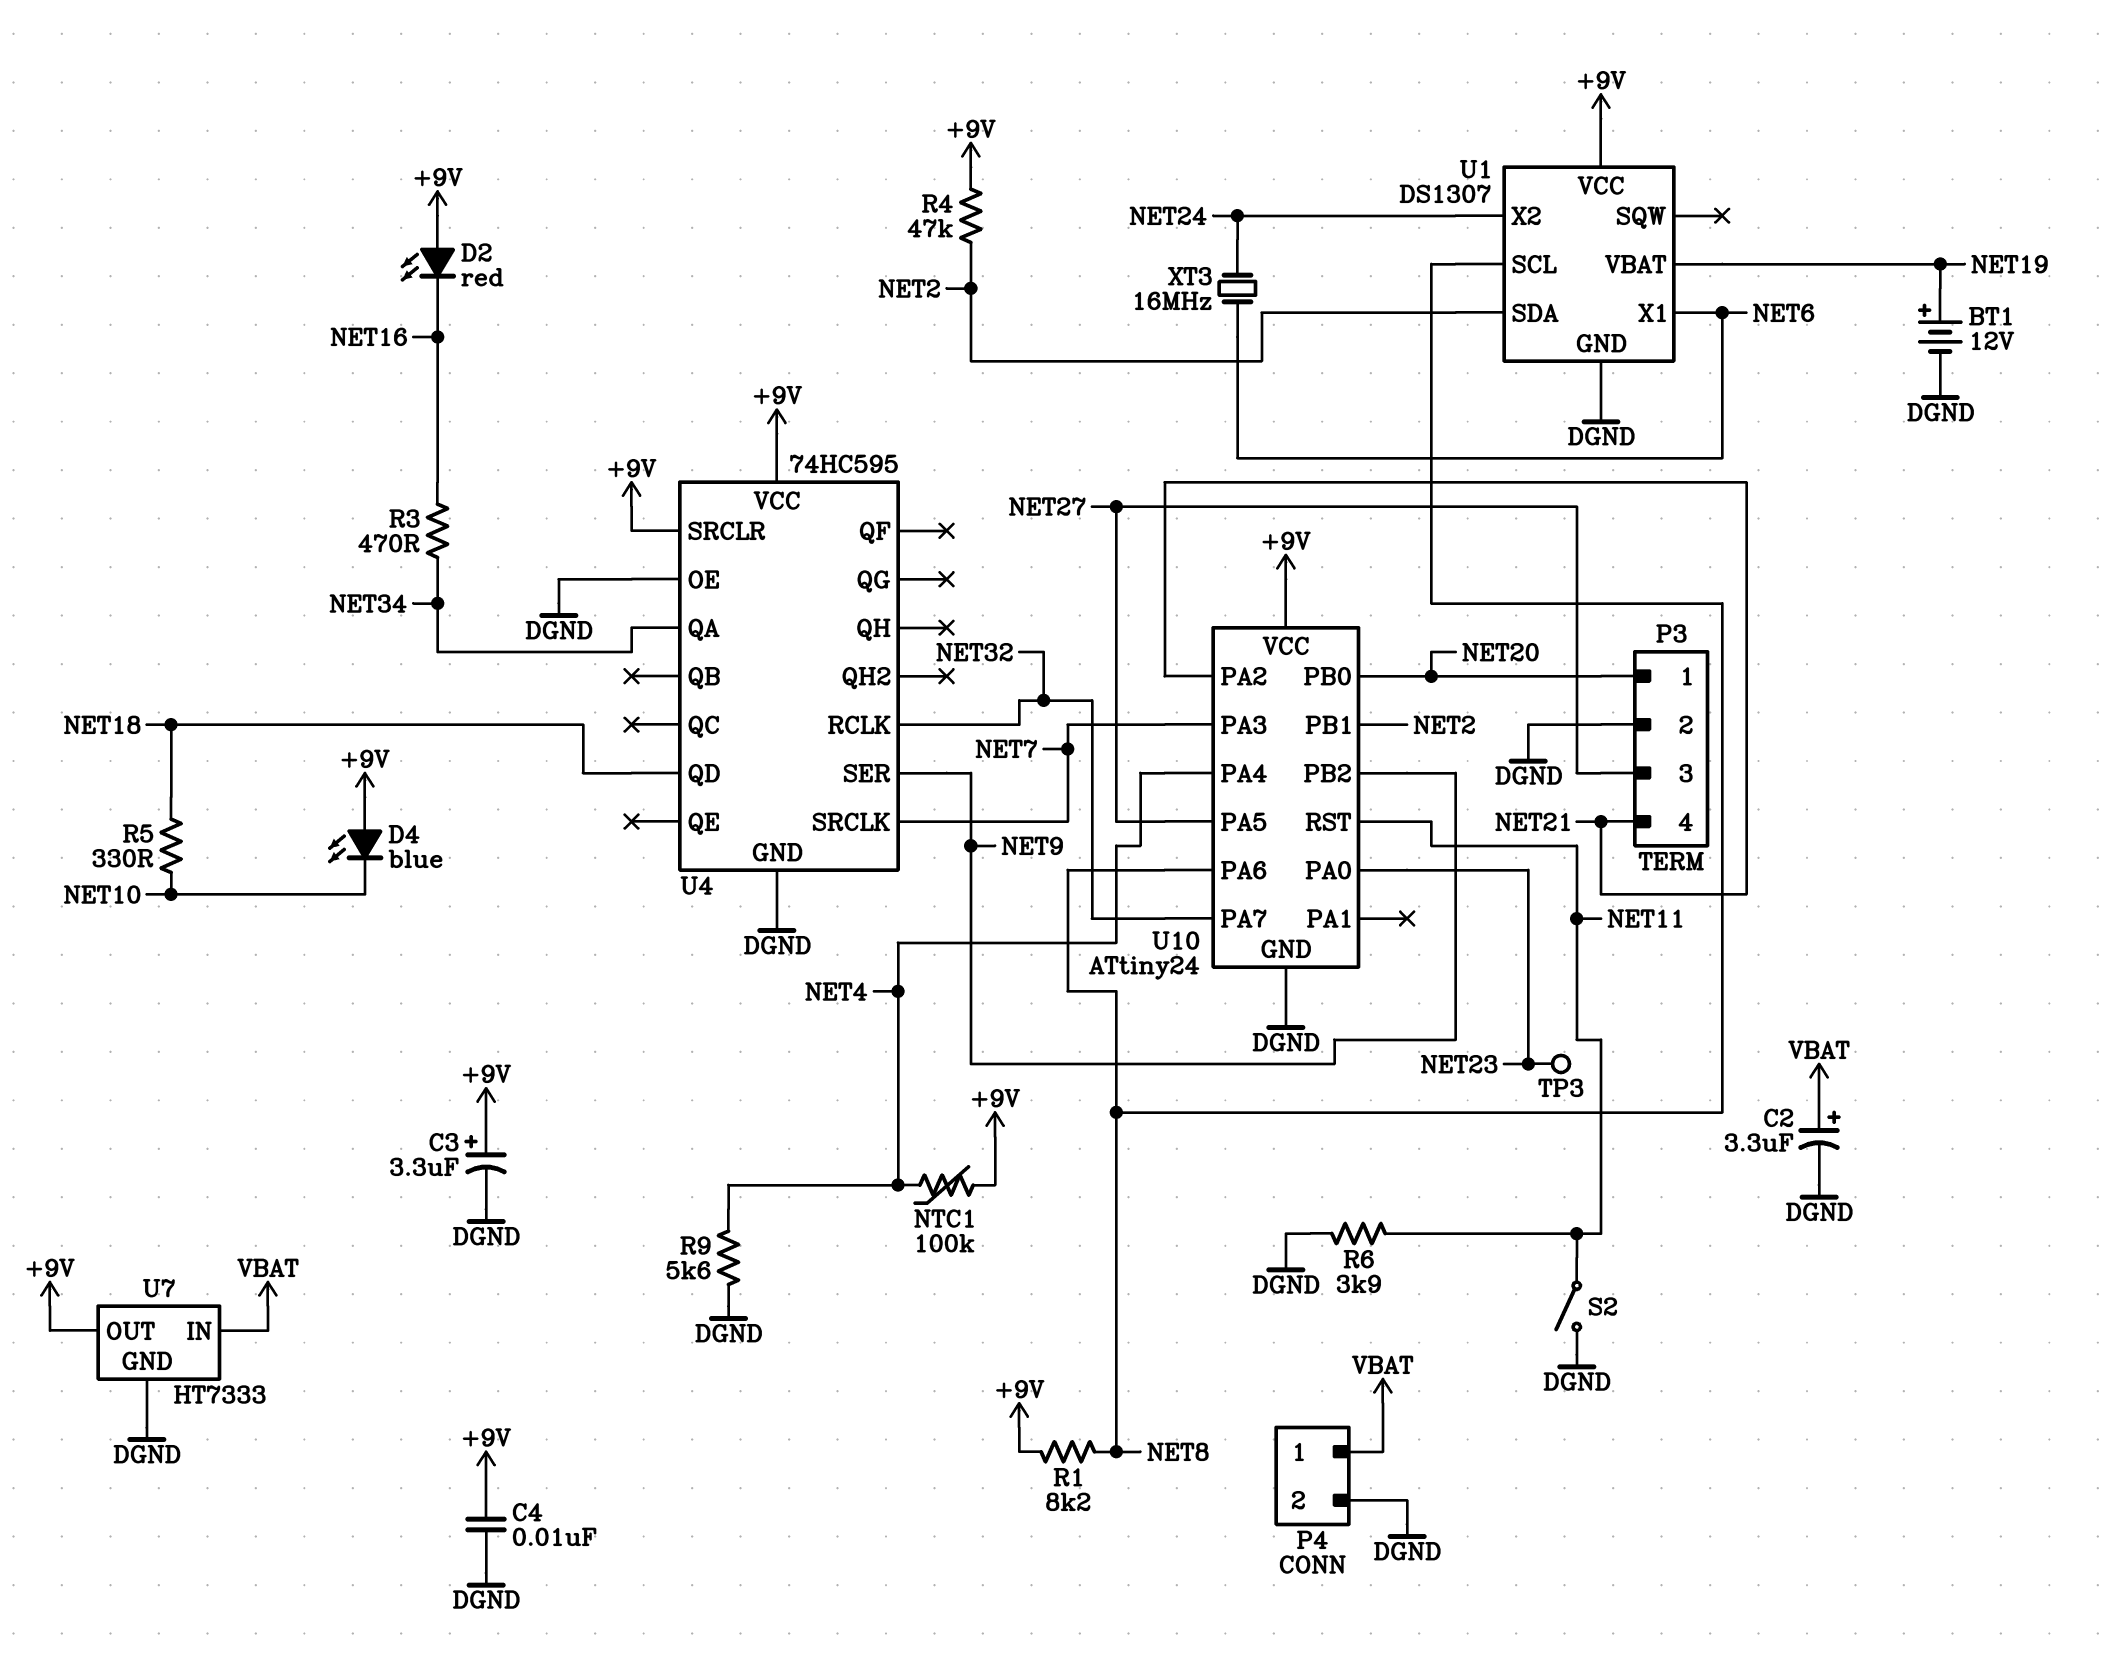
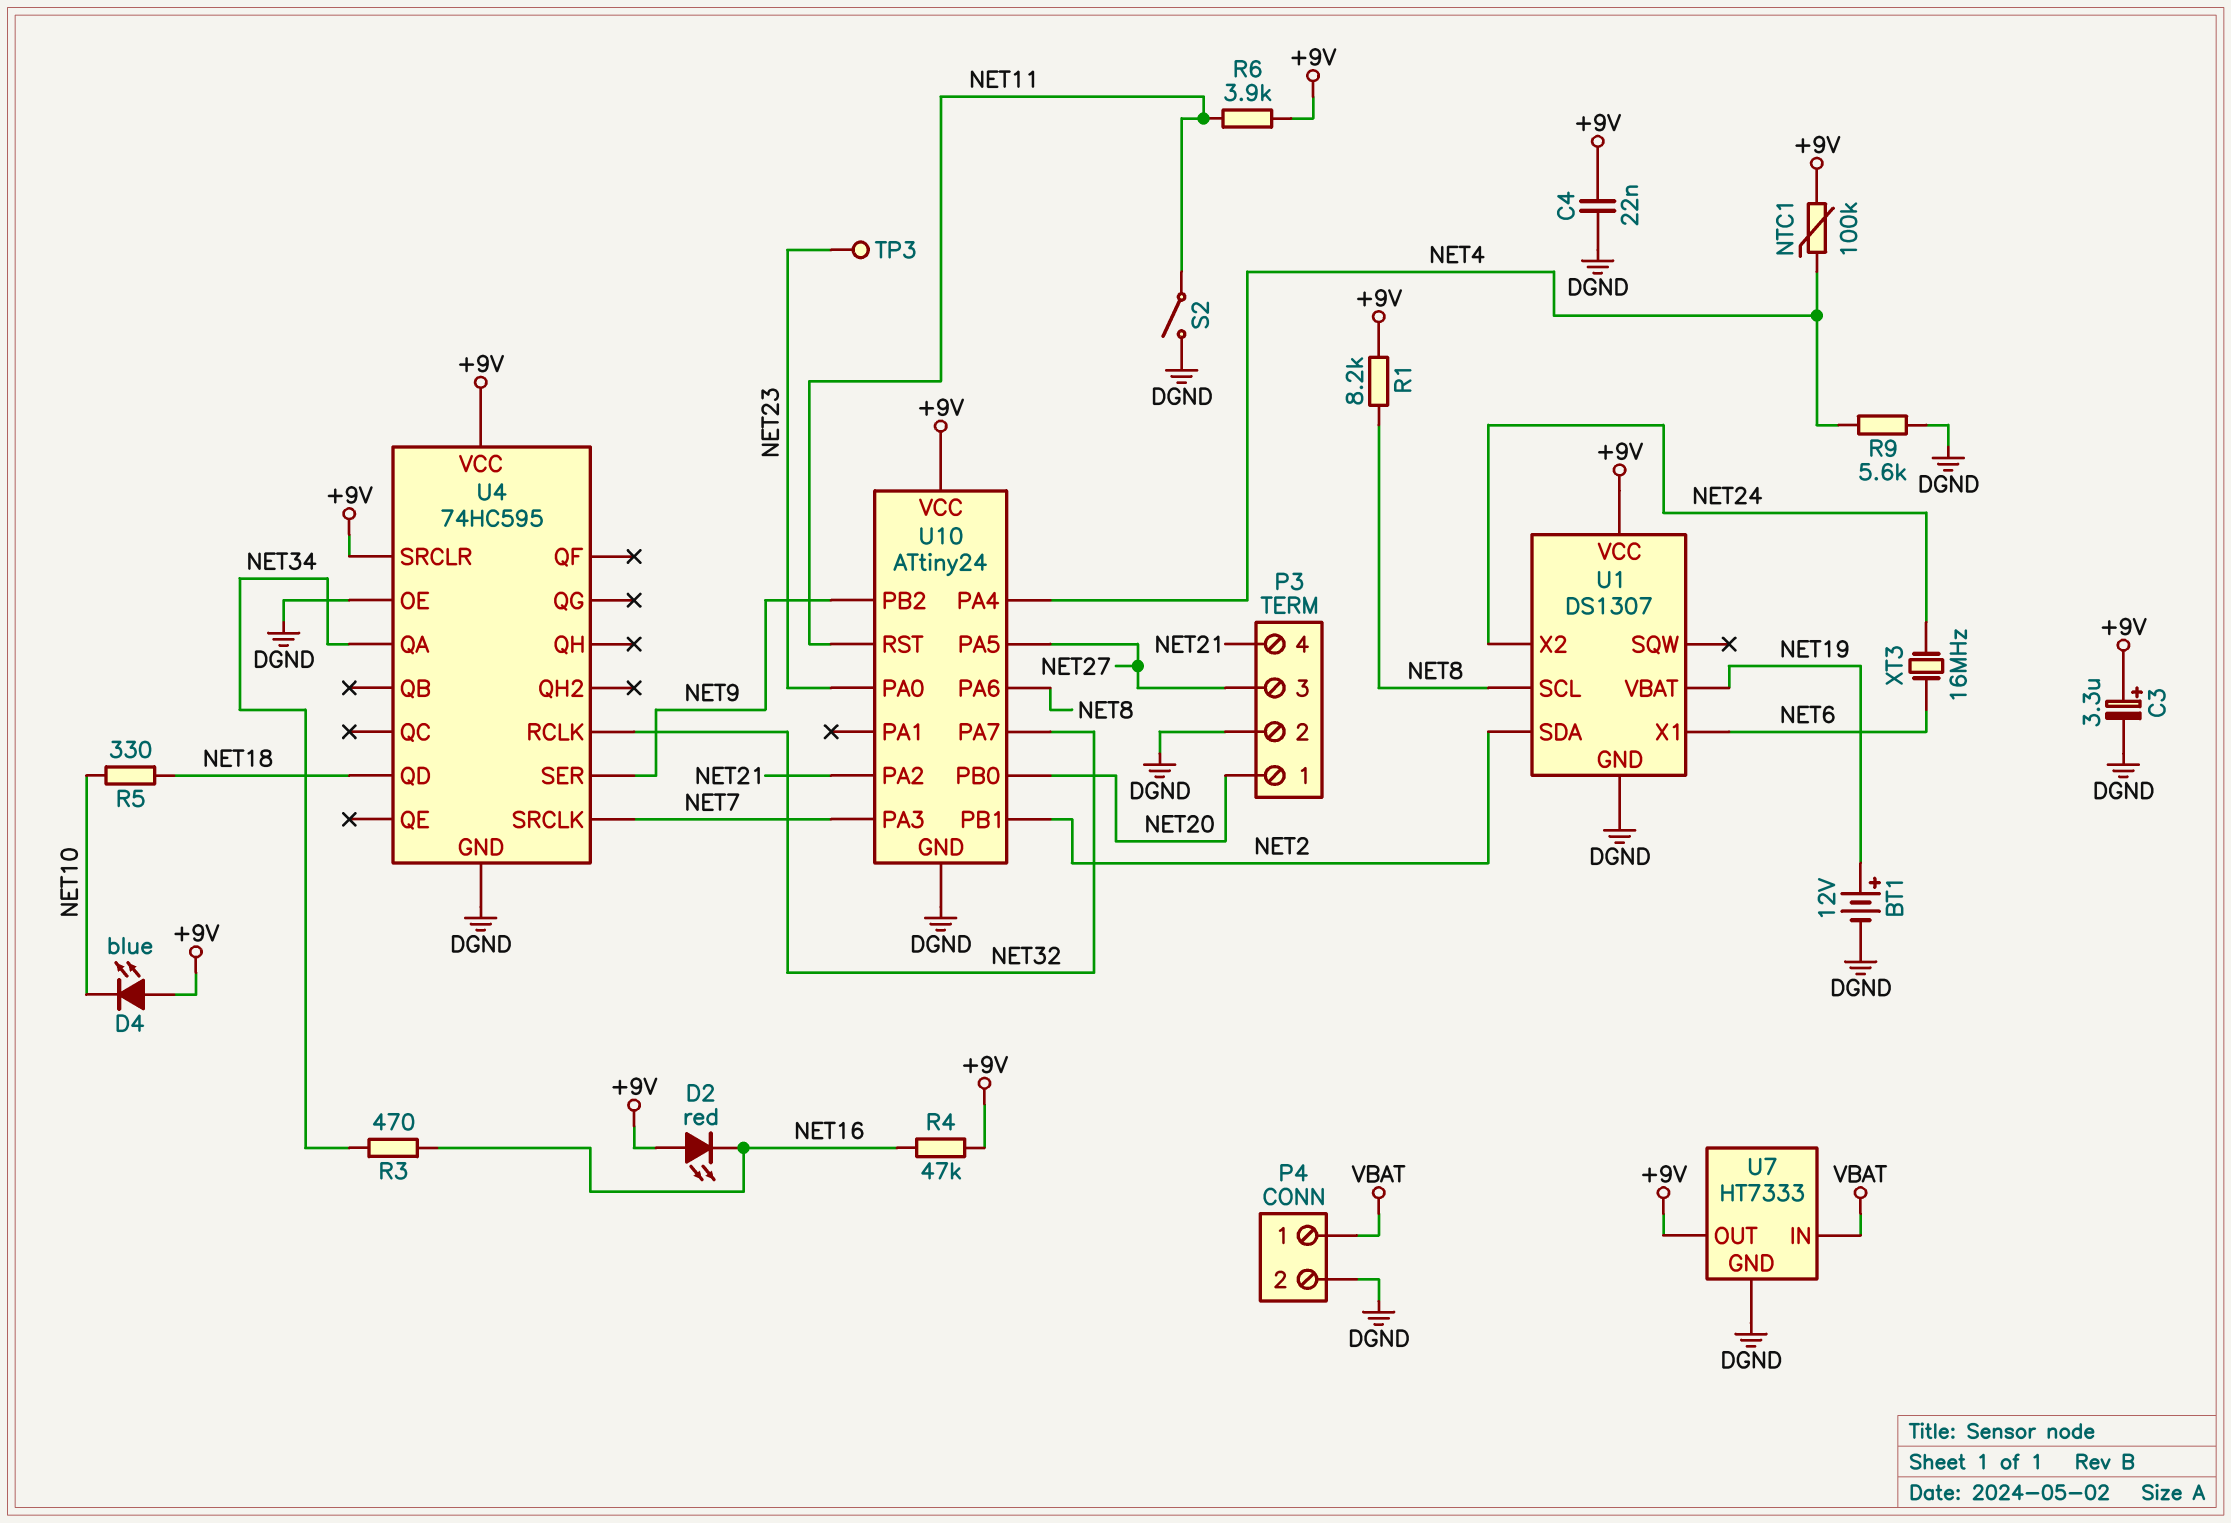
C2: 3.3uF (plus VBAT, minus DGND) -> none
C4: 10nF (+9V, DGND) -> 22nF (+9V, DGND)
R4: 47k (+9V, NET2) -> 47k (+9V, NET16)
R6: 3.9k (DGND, NET11) -> 3.9k (+9V, NET11)

